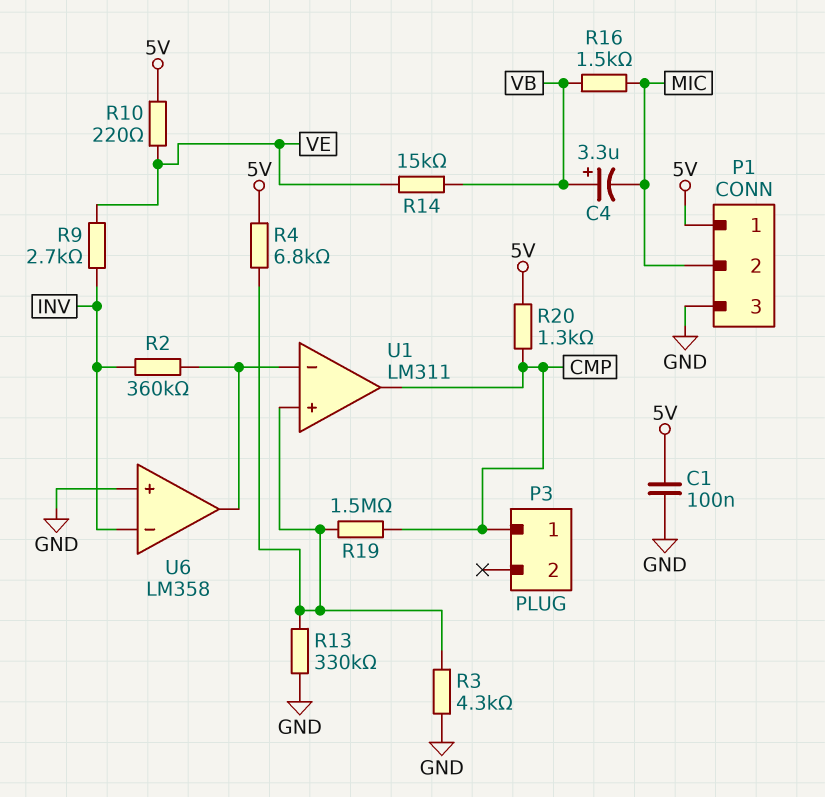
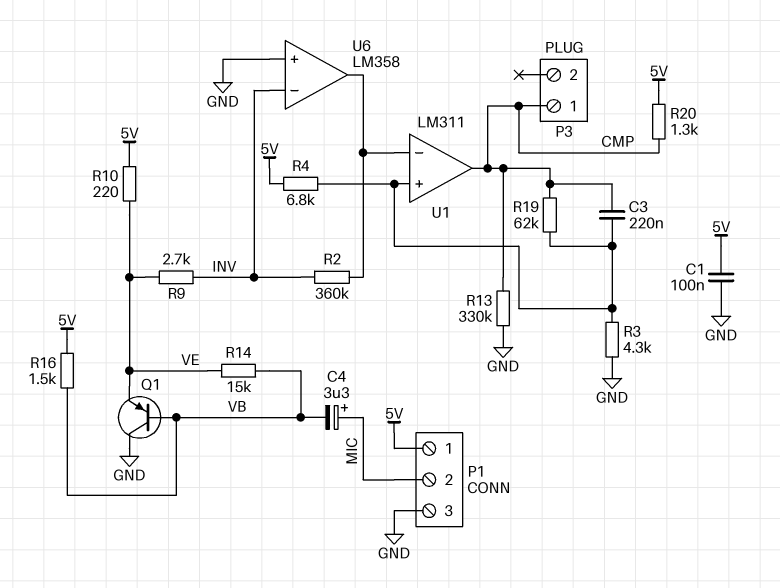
C3: none -> 220nF (CMP, U1/in+)
C4: 3.3uF (plus VB, minus MIC) -> 3.3uF (plus MIC, minus VB)
Q1: none -> PNP (B VB, C GND, E VE)
R13: 330k (GND, U1/in+) -> 330k (CMP, GND)
R16: 1.5k (MIC, VB) -> 1.5k (5V, VB)
R19: 1.5M (CMP, U1/in+) -> 62k (CMP, U1/in+)

